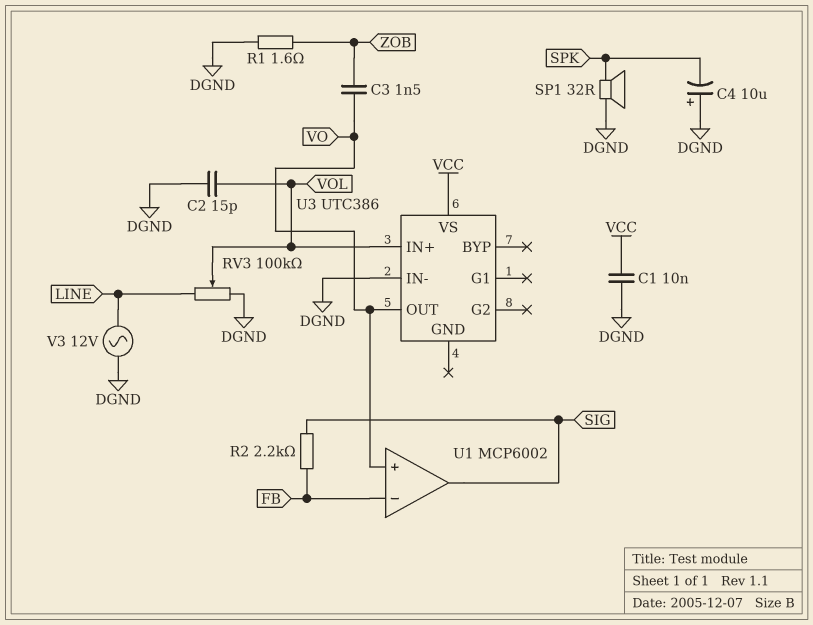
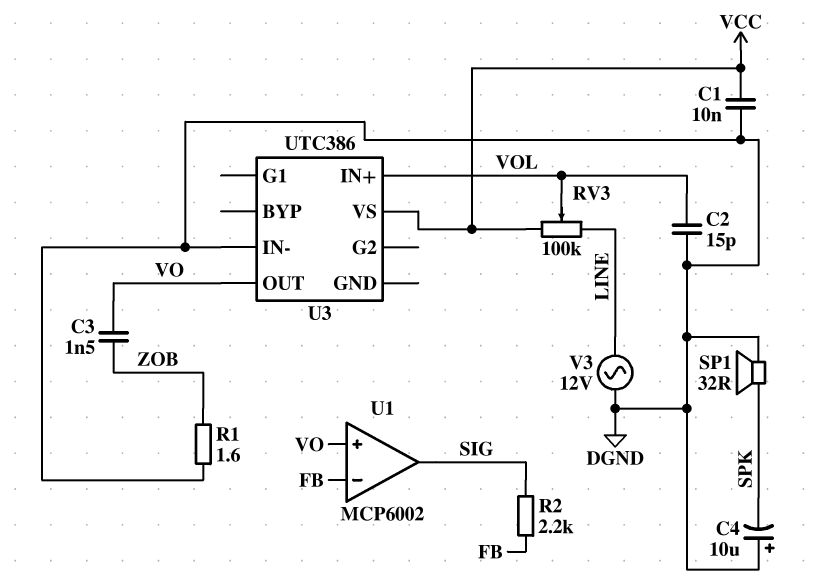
RV3: 100k (DGND, LINE, wiper VOL) -> 100k (LINE, VCC, wiper VOL)

